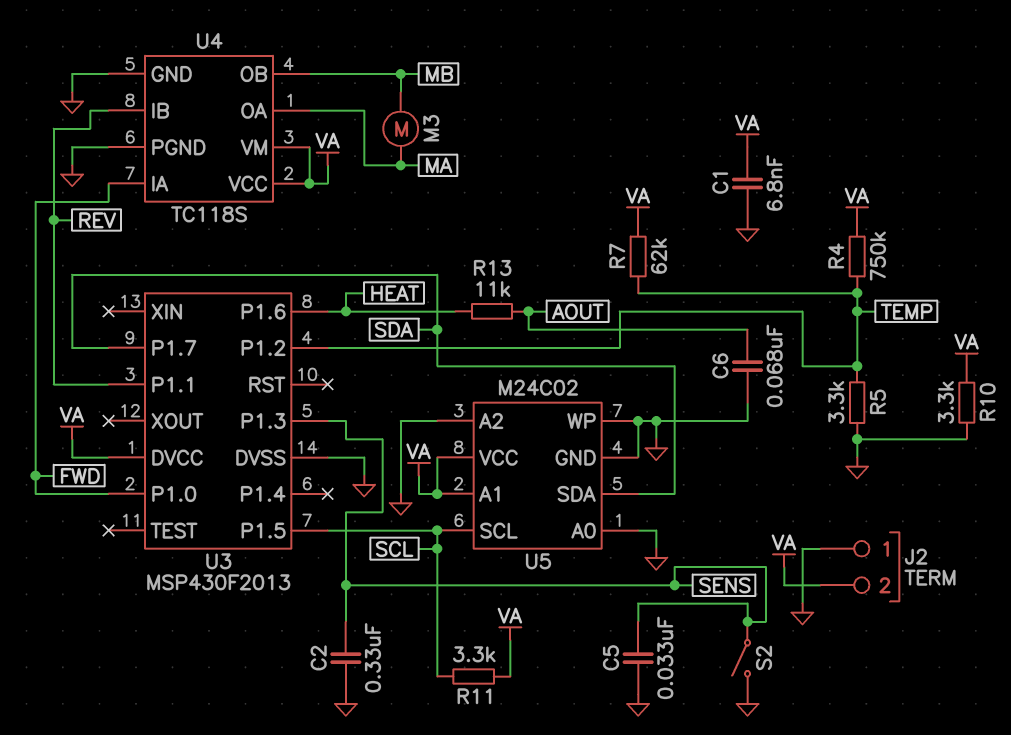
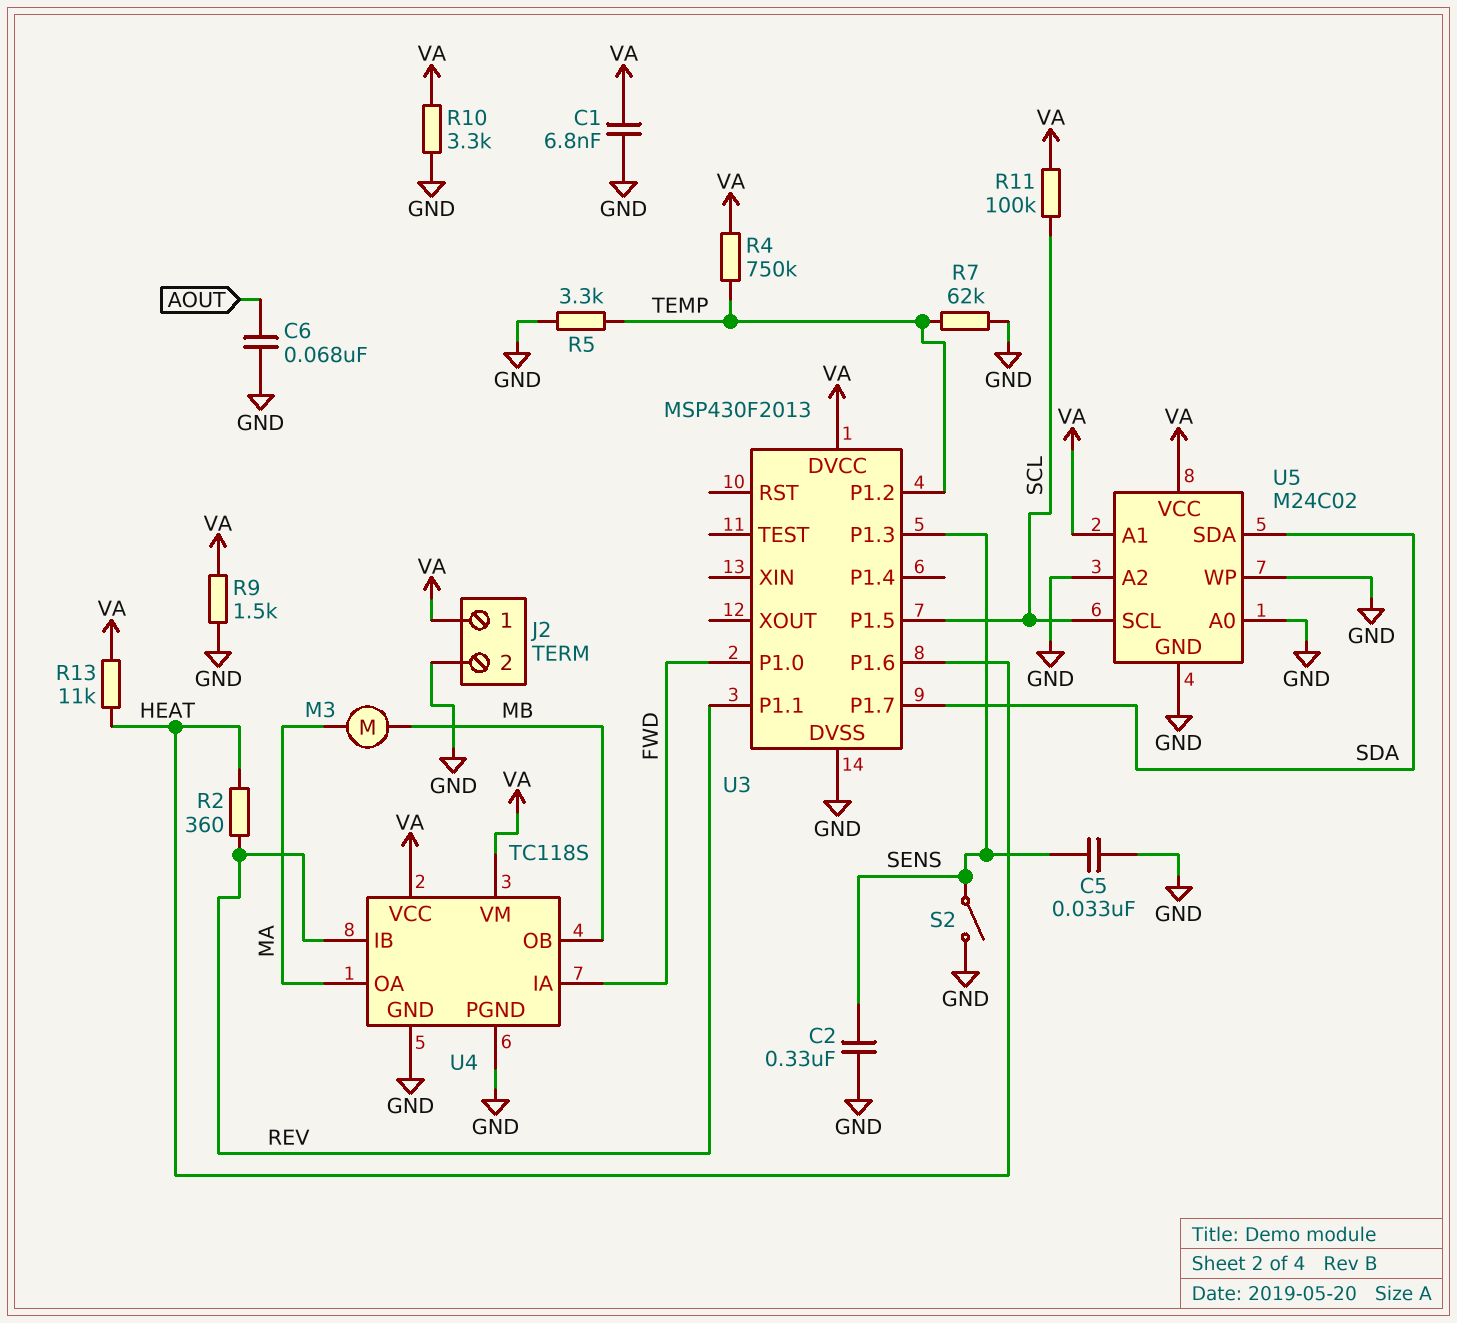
J2 pin 1: GND -> VA
J2 pin 2: VA -> GND
R2: none -> 360 (HEAT, REV)
R7: 62k (TEMP, VA) -> 62k (GND, TEMP)
R9: none -> 1.5k (GND, VA)
R11: 3.3k (SCL, VA) -> 100k (SCL, VA)
R13: 11k (AOUT, HEAT) -> 11k (HEAT, VA)

